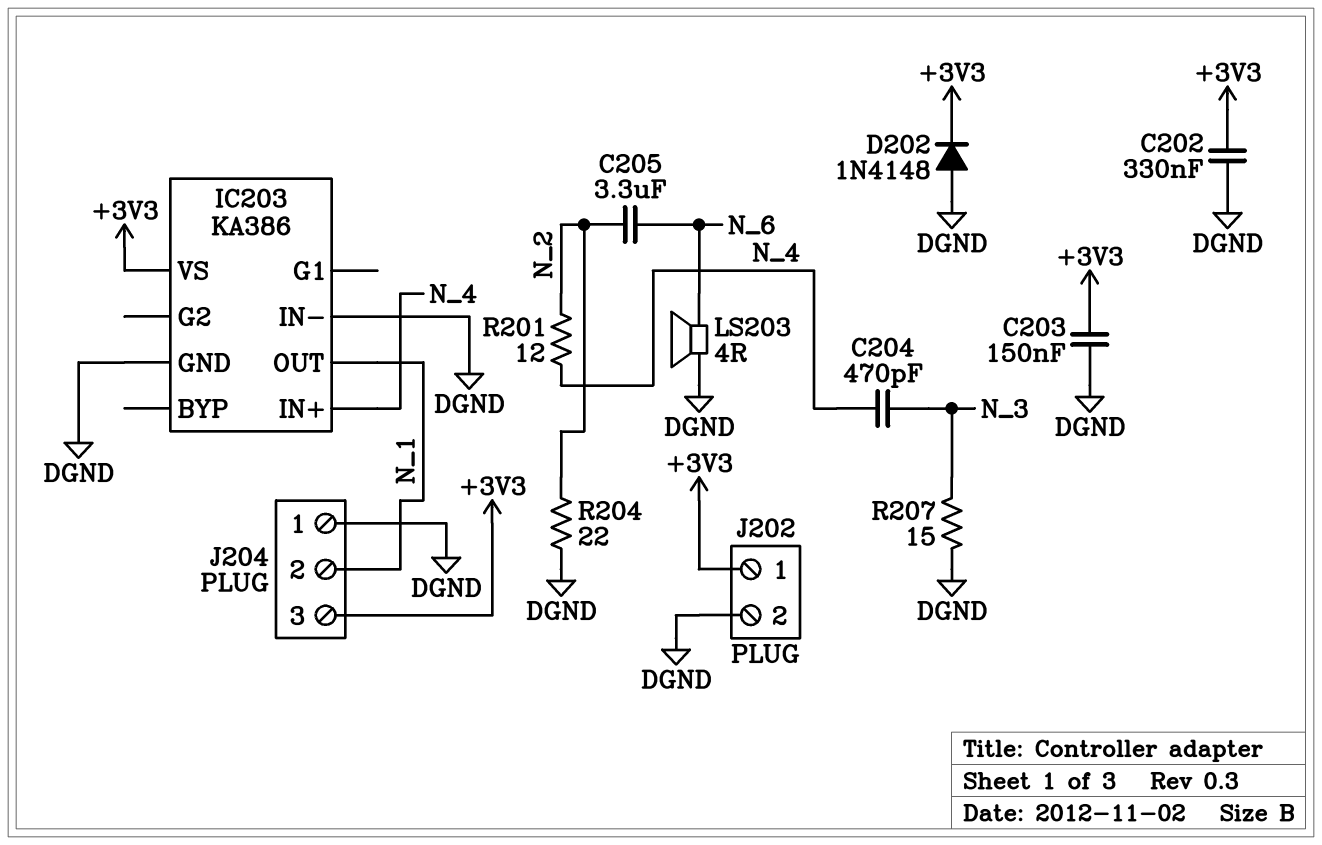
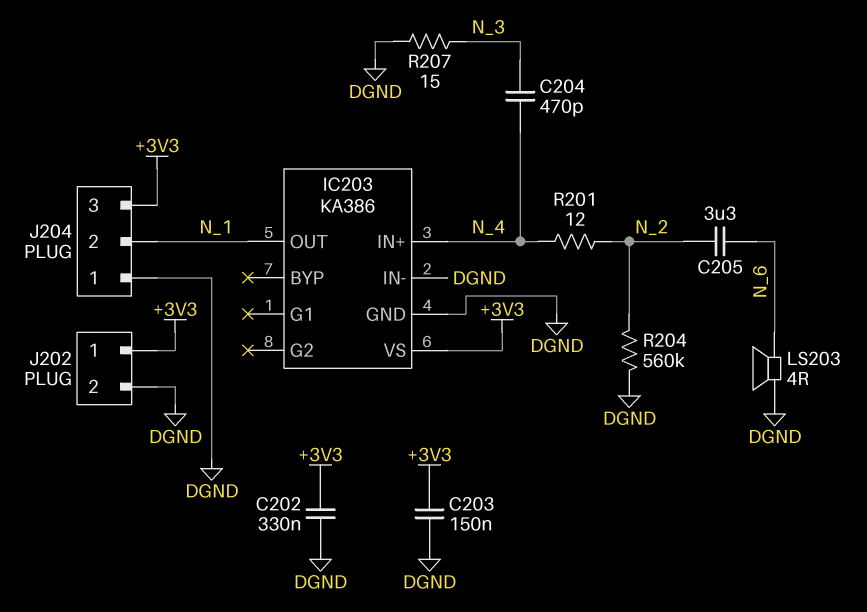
D202: diode 1N4148 (A DGND, K +3V3) -> none
R204: 22 (DGND, N_2) -> 560k (DGND, N_2)

